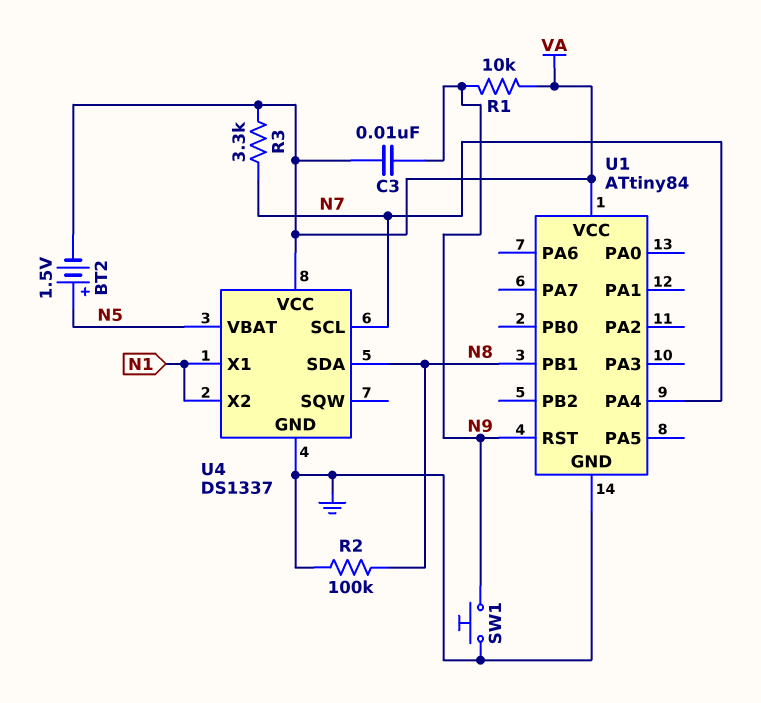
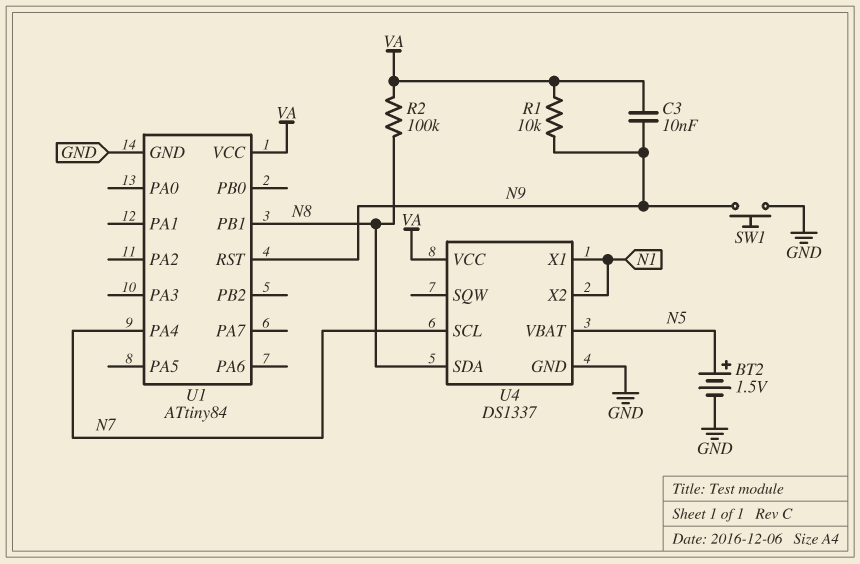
BT2: 1.5V (plus N5, minus VA) -> 1.5V (plus N5, minus GND)
R2: 100k (GND, N8) -> 100k (N8, VA)
R3: 3.3k (N7, VA) -> none

